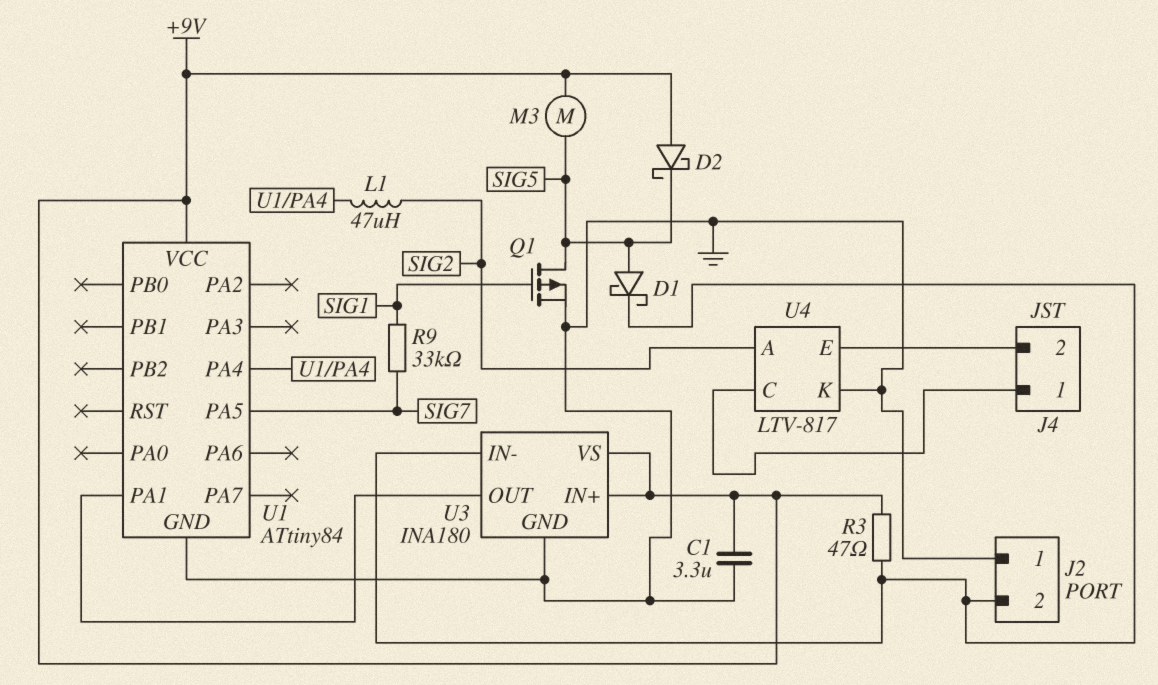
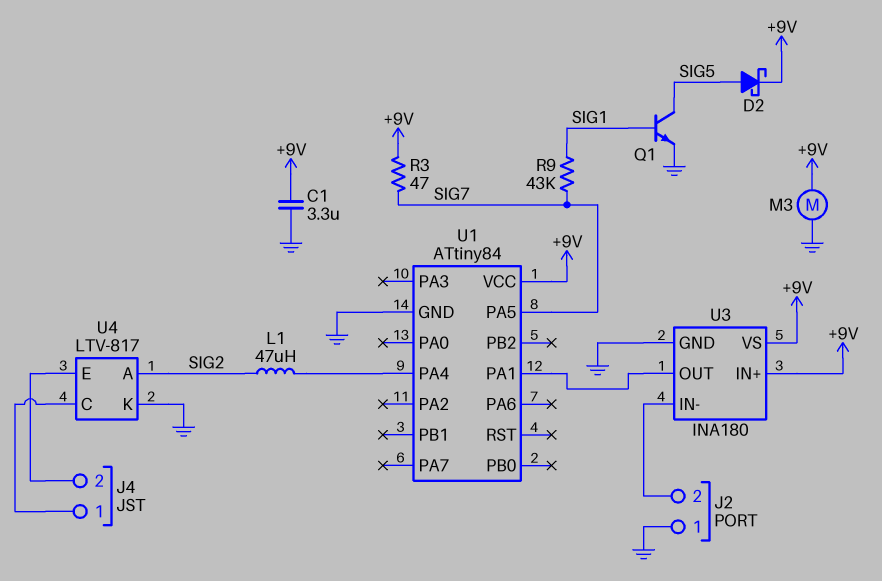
D1: schottky (A SIG5, K J2/2) -> none
D2: schottky (A +9V, K SIG5) -> schottky (A SIG5, K +9V)
M3: motor (+9V, SIG5) -> motor (+9V, GND)
Q1: PMOS (G SIG1, D SIG5, S GND) -> NPN (B SIG1, C SIG5, E GND)
R3: 47 (+9V, J2/2) -> 47 (+9V, SIG7)
R9: 33k (SIG1, SIG7) -> 43k (SIG1, SIG7)

